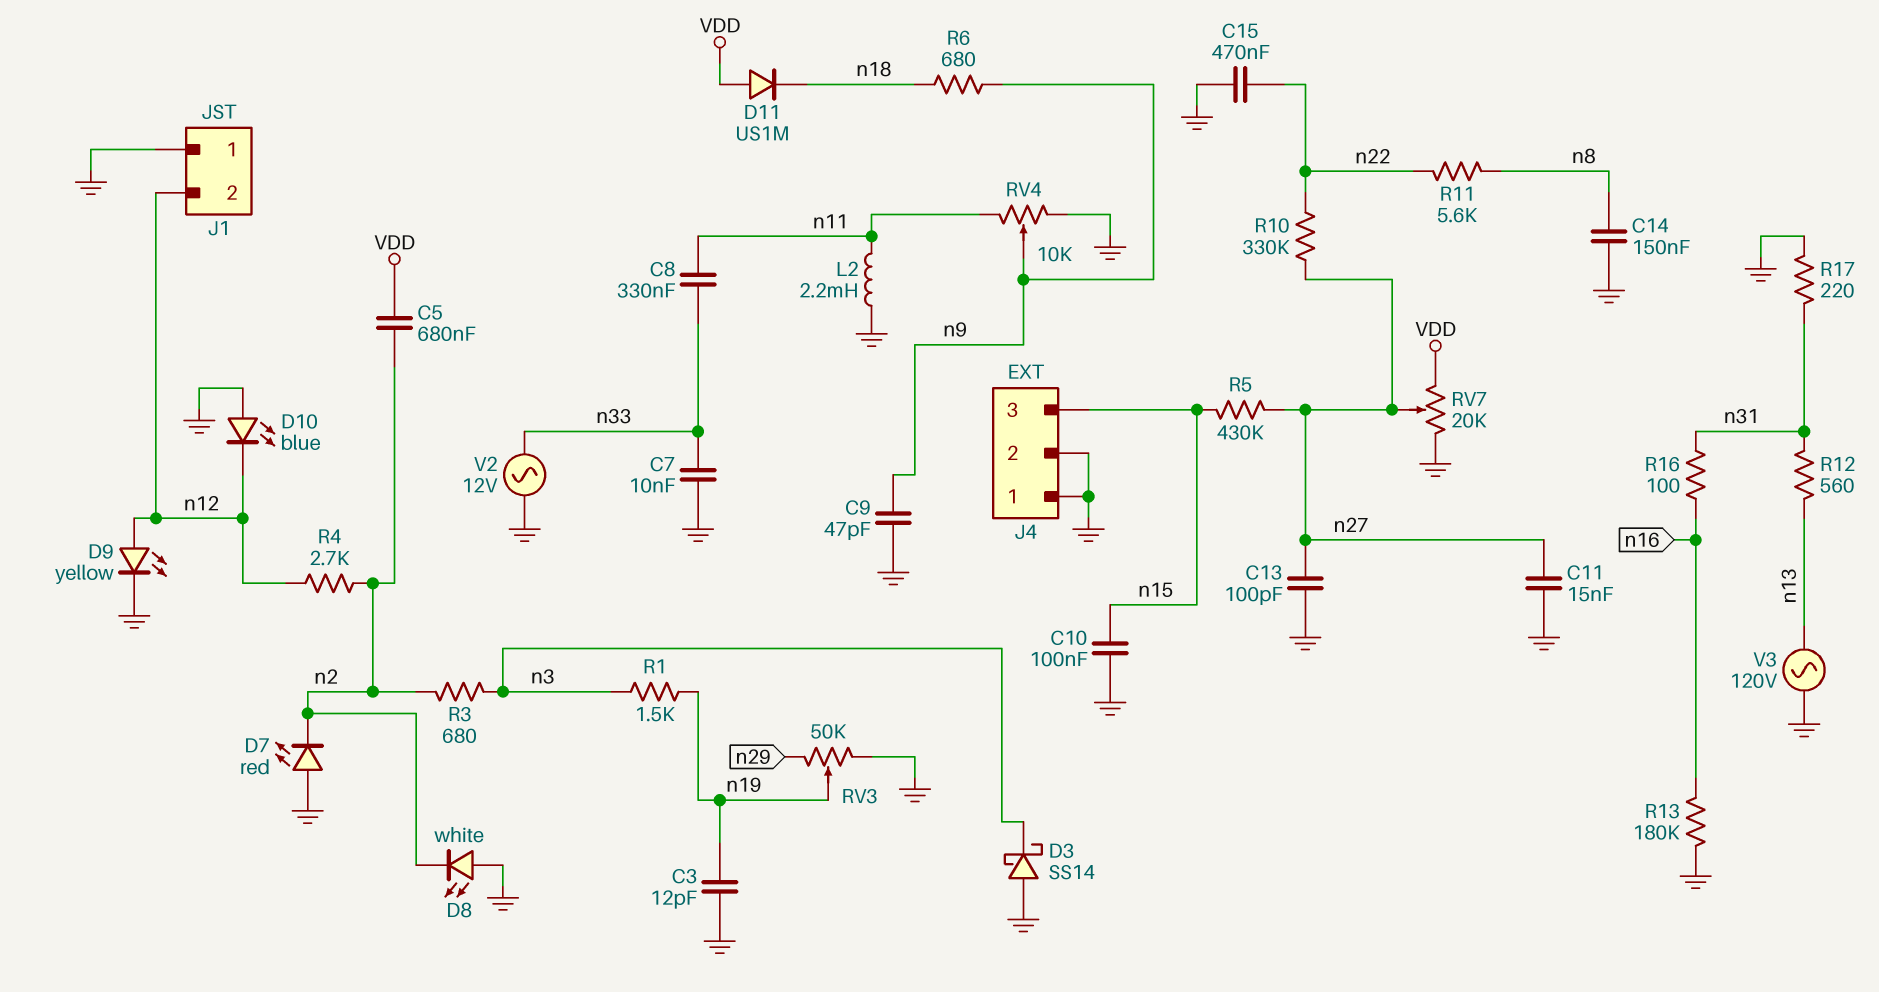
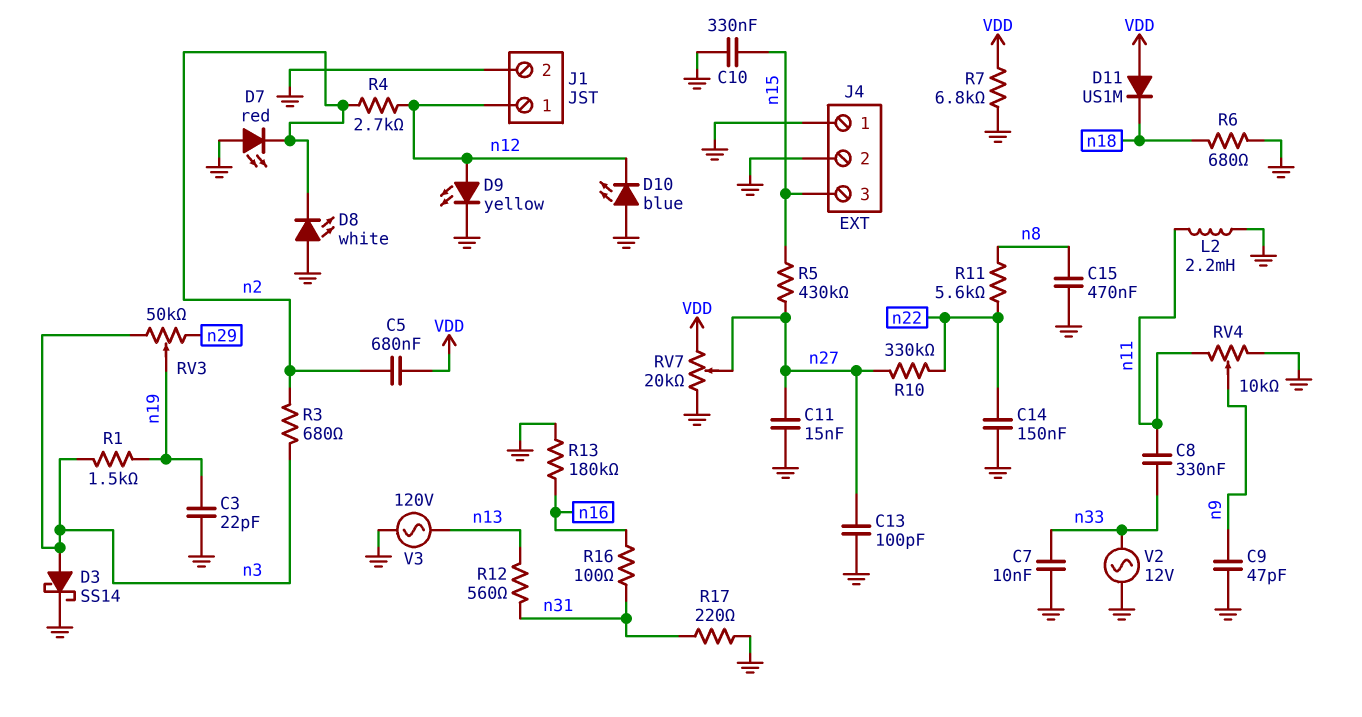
C3: 12pF (GND, n19) -> 22pF (GND, n19)
C10: 100nF (GND, n15) -> 330nF (GND, n15)
C14: 150nF (GND, n8) -> 150nF (GND, n22)
C15: 470nF (GND, n22) -> 470nF (GND, n8)
D3: schottky SS14 (A GND, K n3) -> schottky SS14 (A n3, K GND)
J1 pin 1: GND -> n12
J1 pin 2: n12 -> GND
R6: 680 (n9, n18) -> 680 (GND, n18)
R7: none -> 6.8k (GND, VDD)
RV3: 50k (GND, n29, wiper n19) -> 50k (n3, n29, wiper n19)

